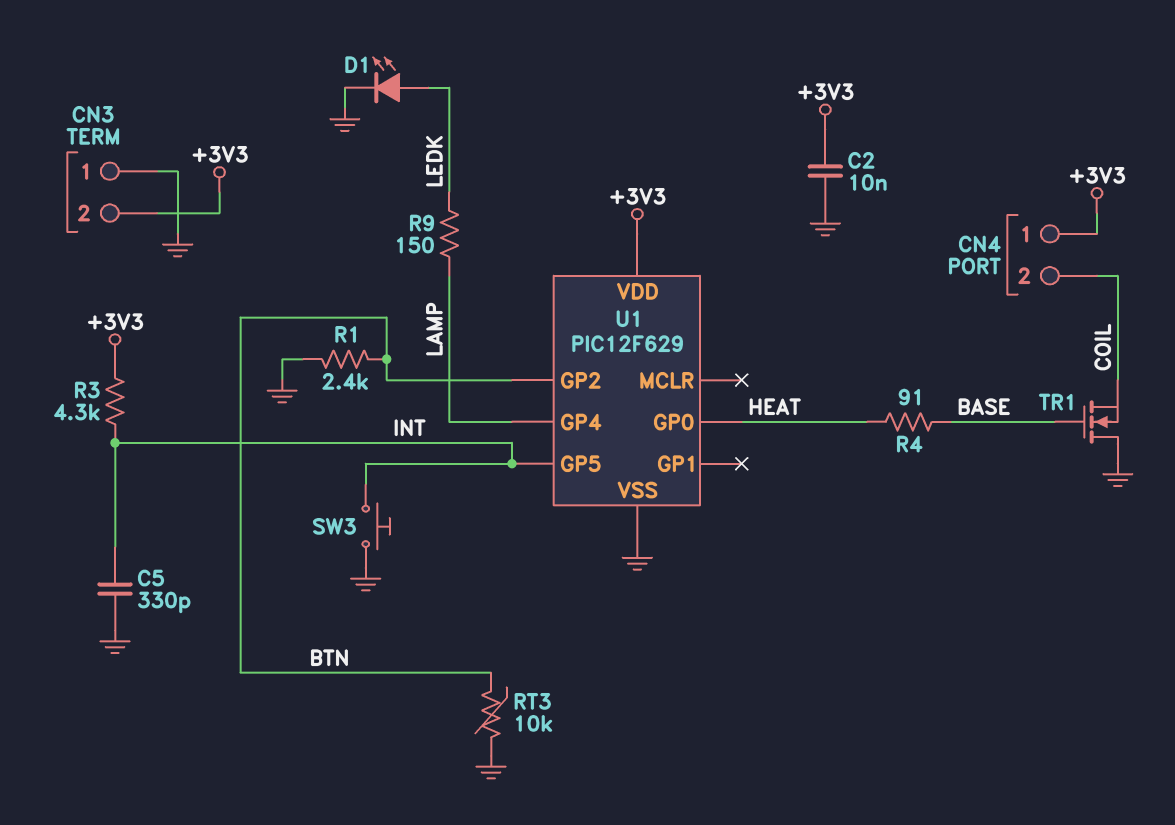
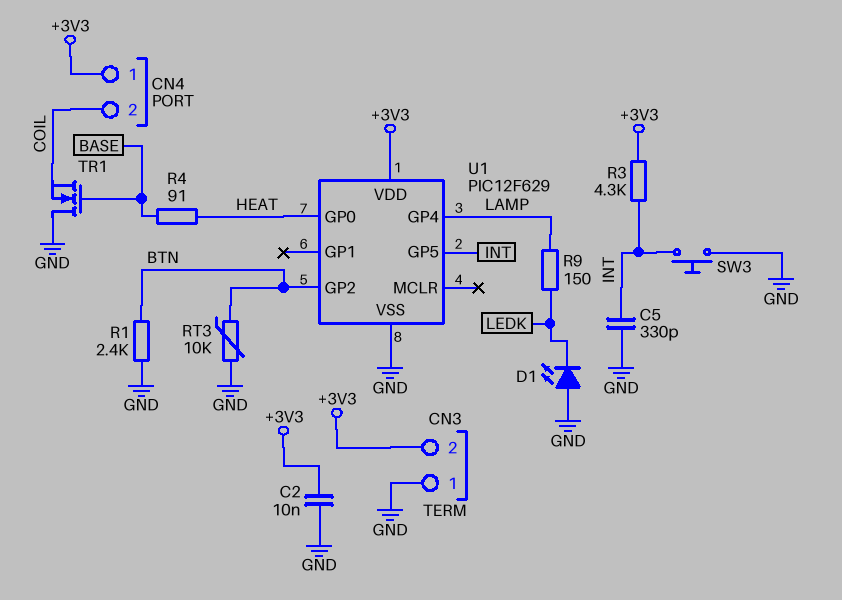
D1: LED (A LEDK, K GND) -> LED (A GND, K LEDK)

